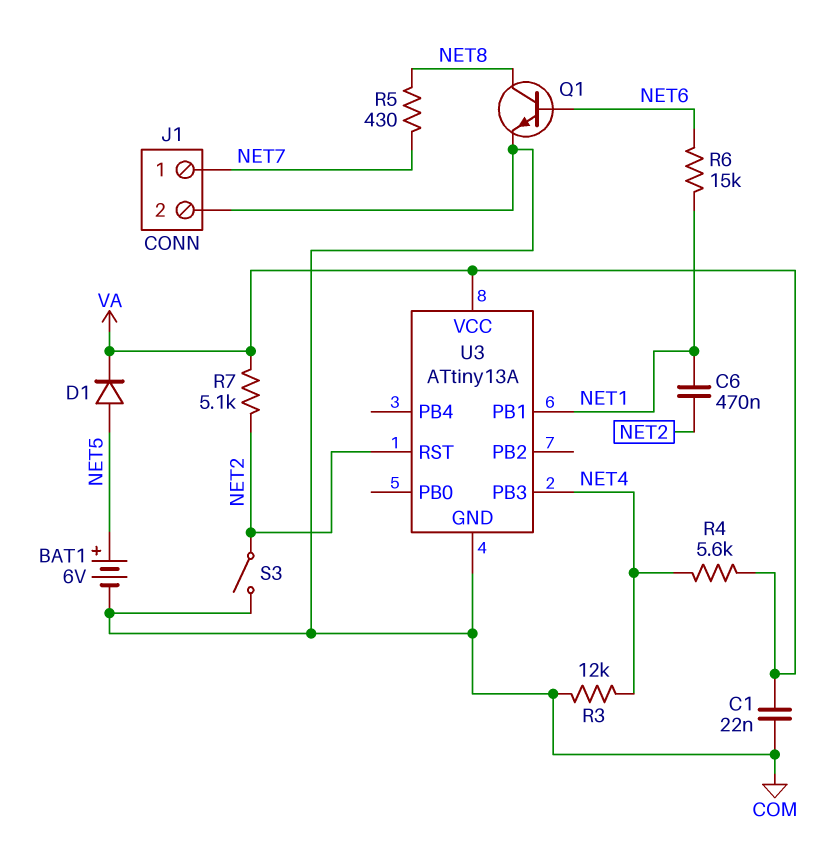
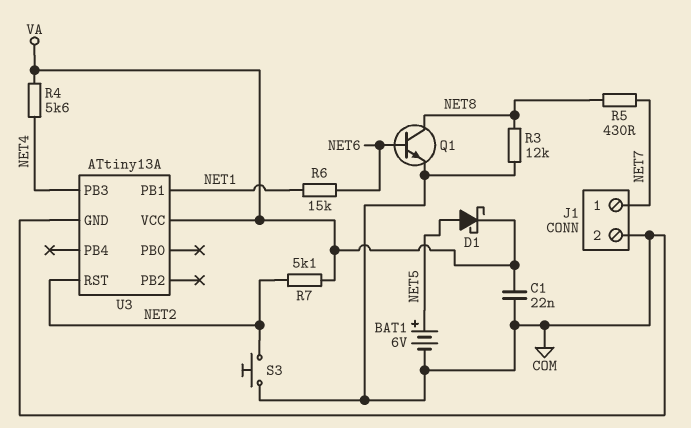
C6: 470nF (NET1, NET2) -> none
D1: diode (A NET5, K VA) -> schottky (A NET5, K VA)
R3: 12k (COM, NET4) -> 12k (COM, NET8)
S3: switch (COM, NET2) -> button (COM, NET2)

